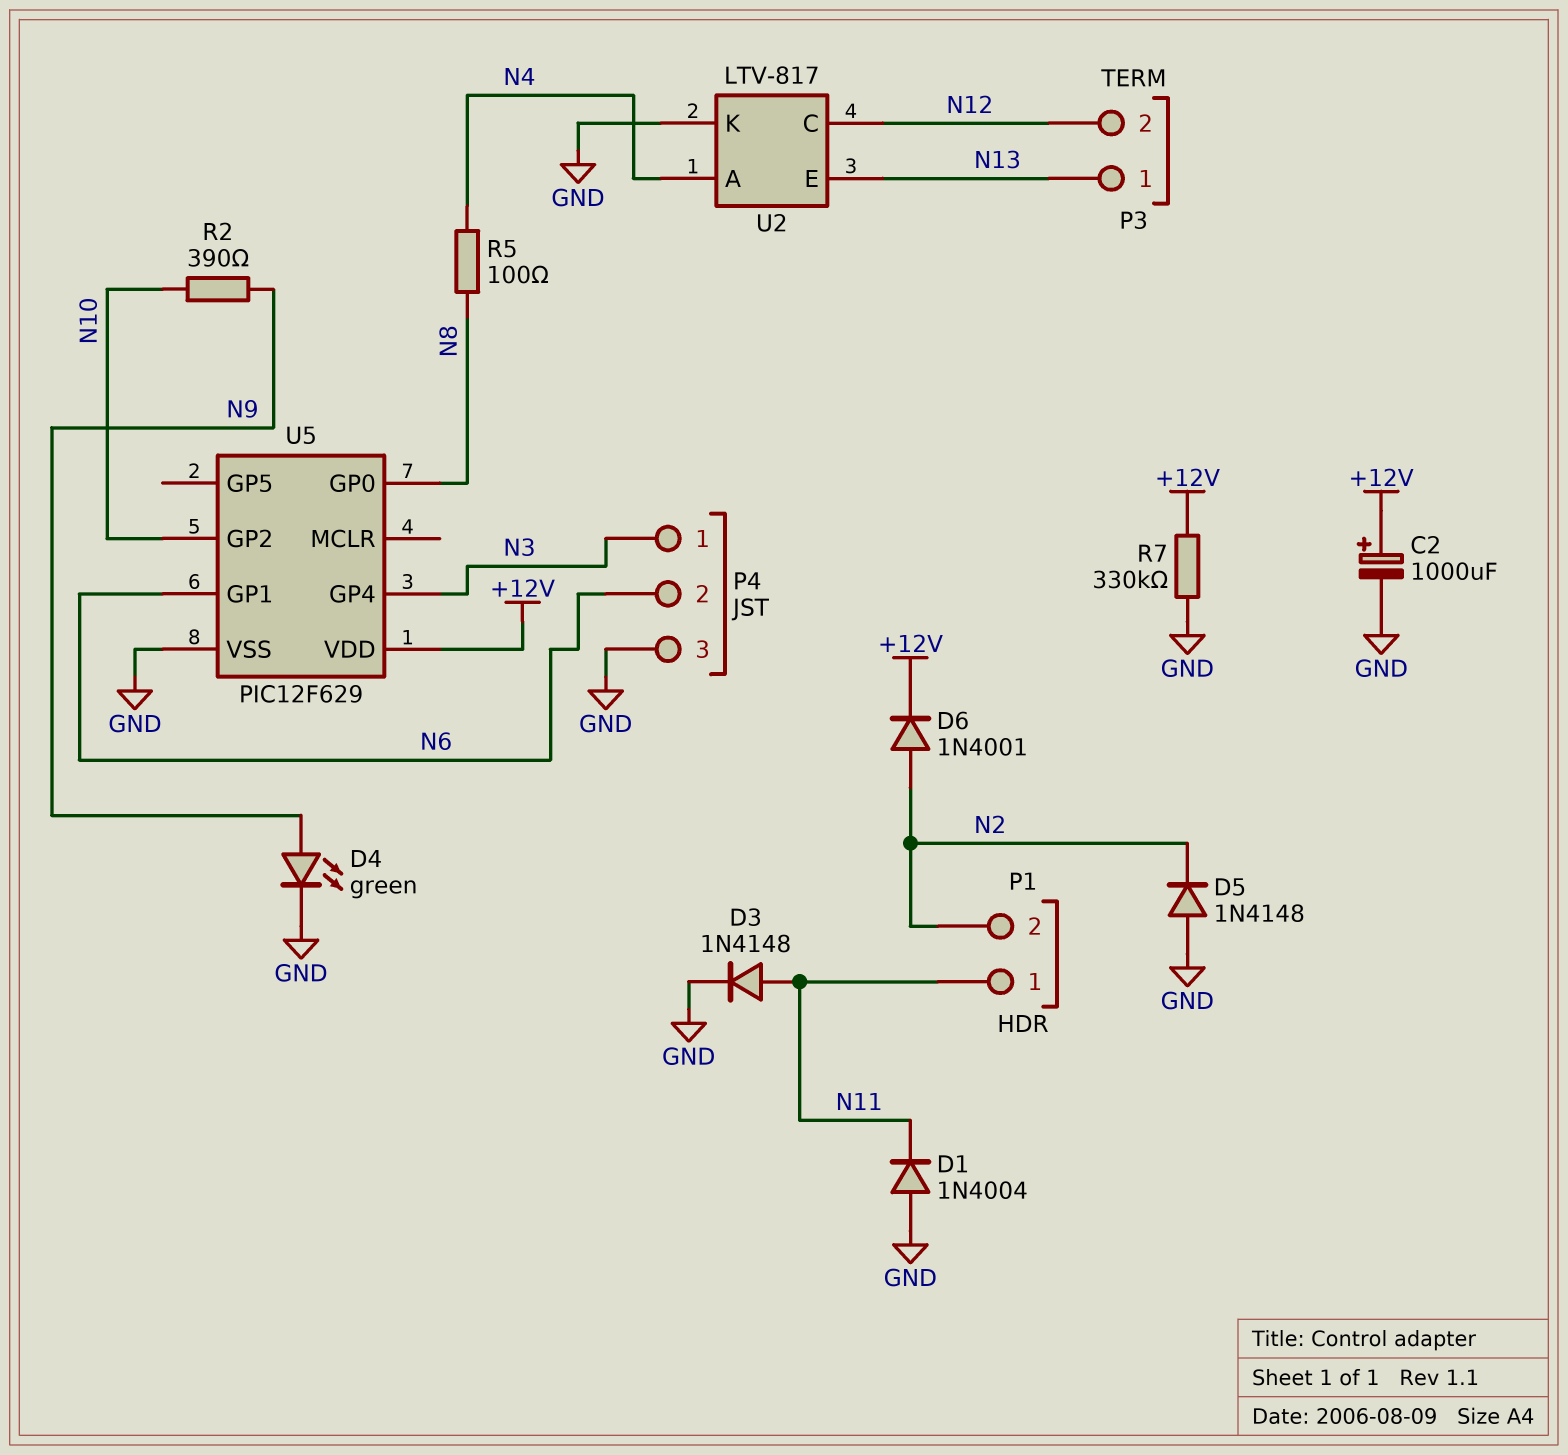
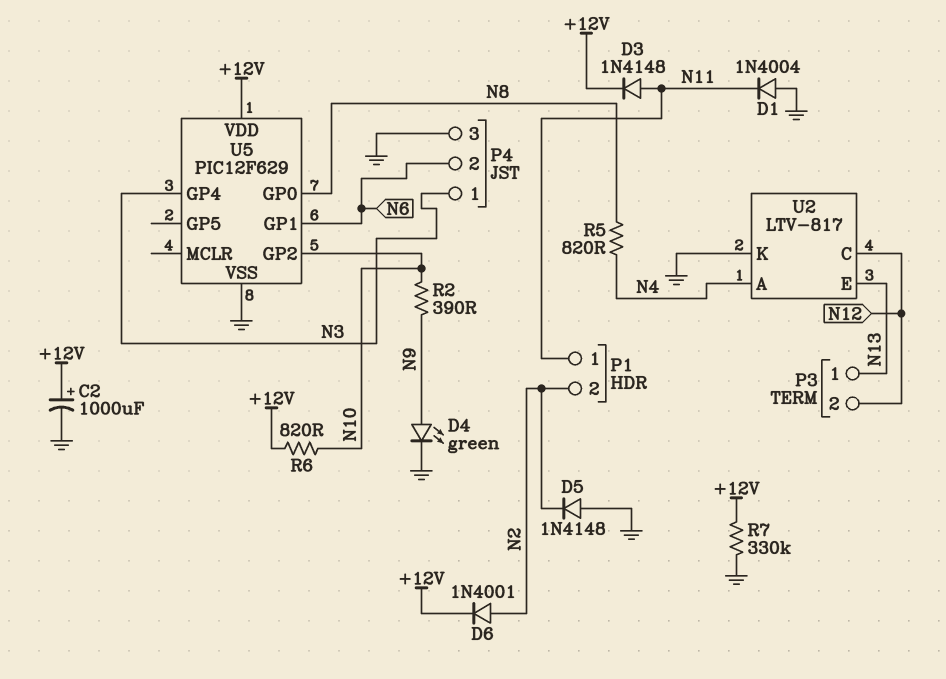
D3: diode 1N4148 (A N11, K GND) -> diode 1N4148 (A N11, K +12V)
R5: 100 (N4, N8) -> 820 (N4, N8)
R6: none -> 820 (+12V, N10)

